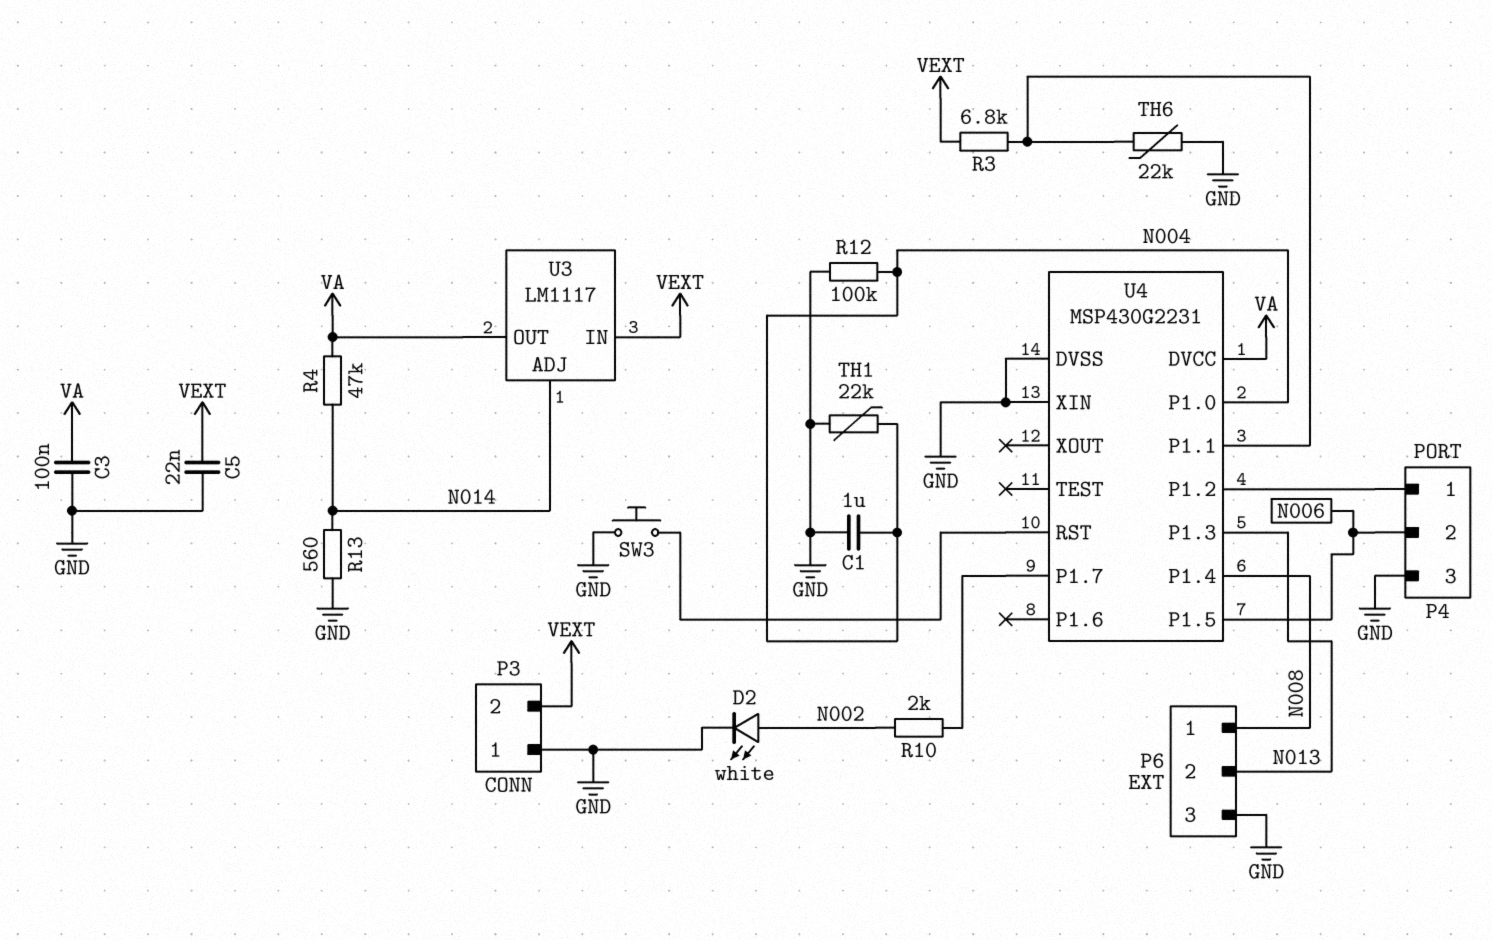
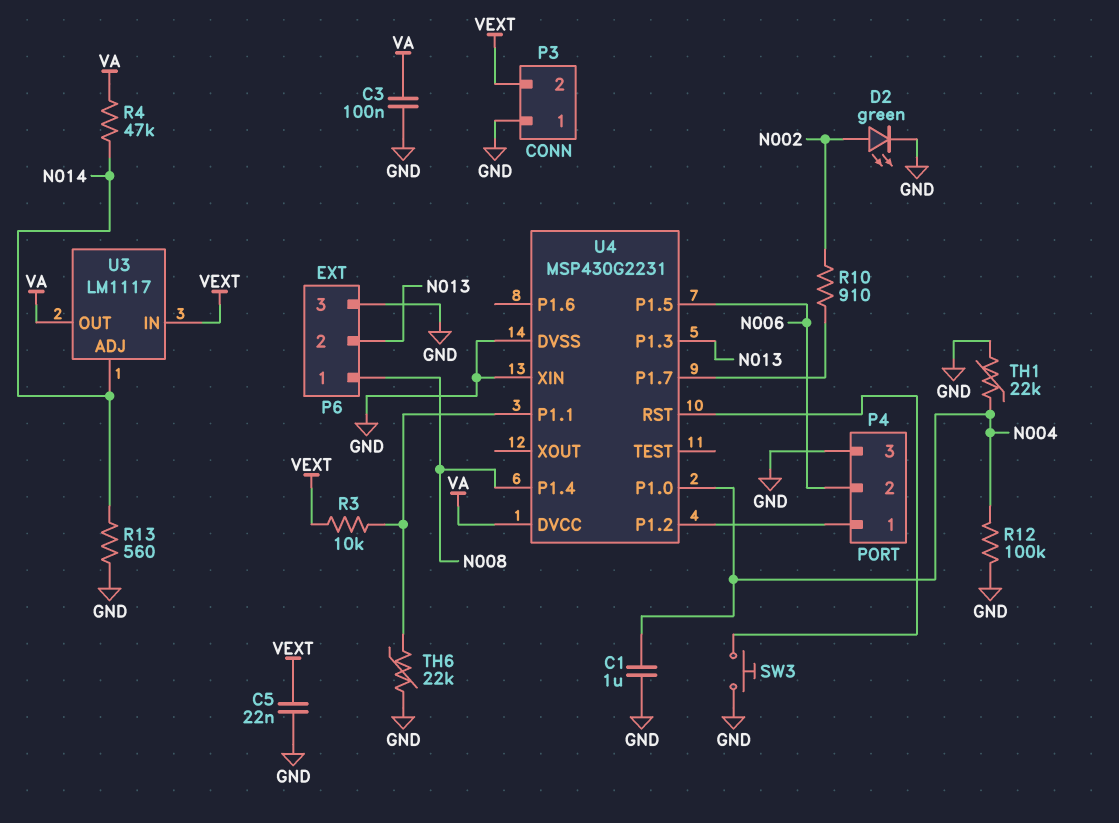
D2: LED white (A N002, K GND) -> LED green (A N002, K GND)
R3: 6.8k (U4/P1.1, VEXT) -> 10k (U4/P1.1, VEXT)
R10: 2k (N002, U4/P1.7) -> 910 (N002, U4/P1.7)

